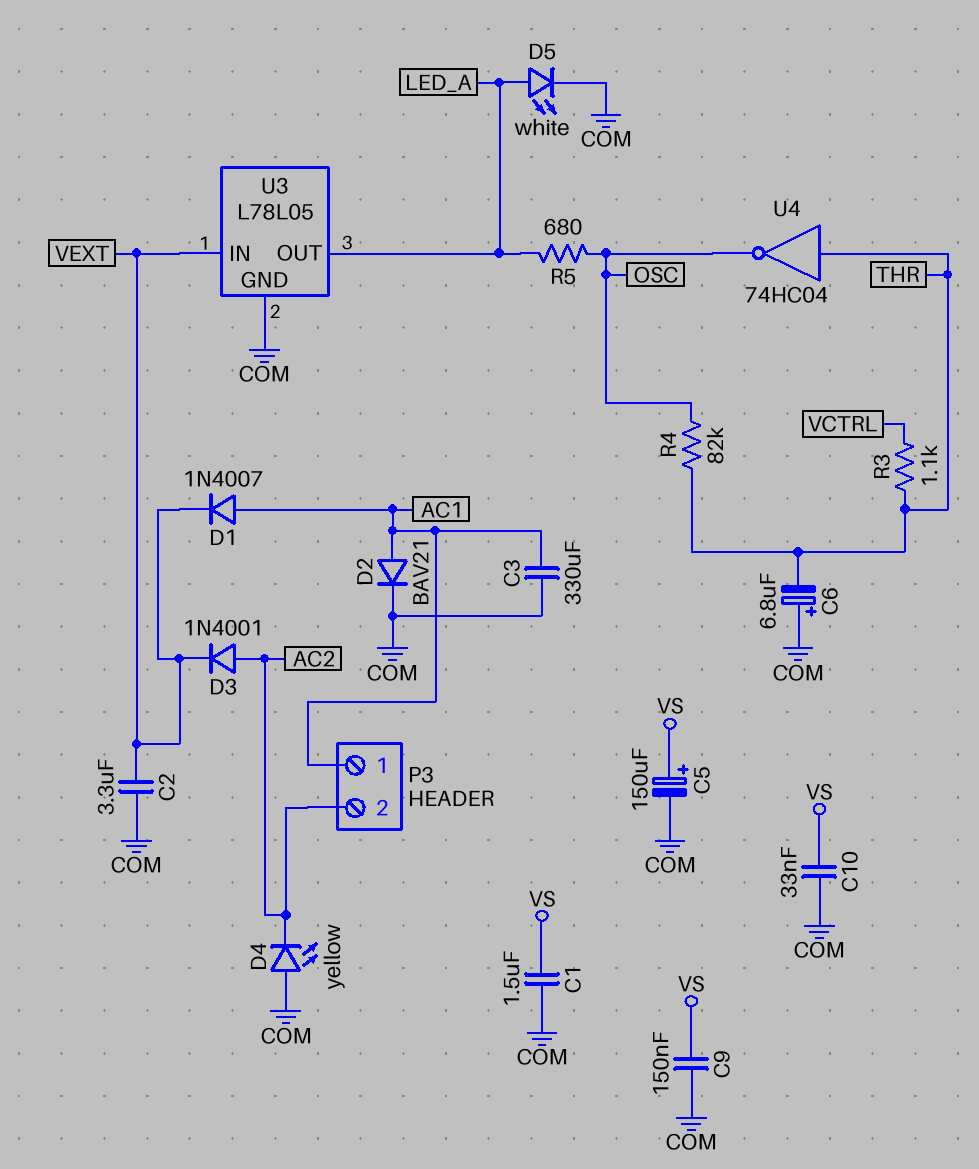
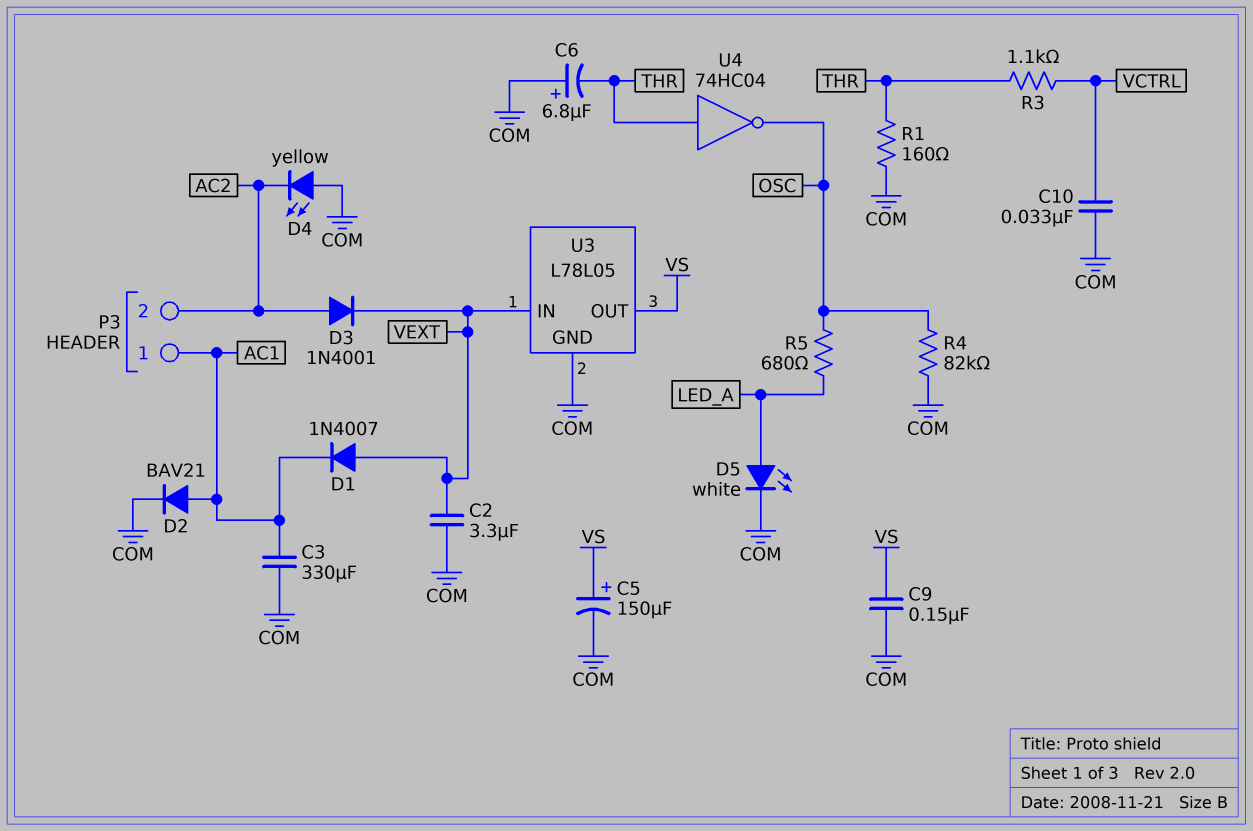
C1: 1.5uF (COM, VS) -> none
C10: 33nF (COM, VS) -> 33nF (COM, VCTRL)
D1: diode 1N4007 (A AC1, K VEXT) -> diode 1N4007 (A VEXT, K AC1)
R1: none -> 160 (COM, THR)
R4: 82k (OSC, THR) -> 82k (COM, OSC)
U3 pin OUT: LED_A -> VS

